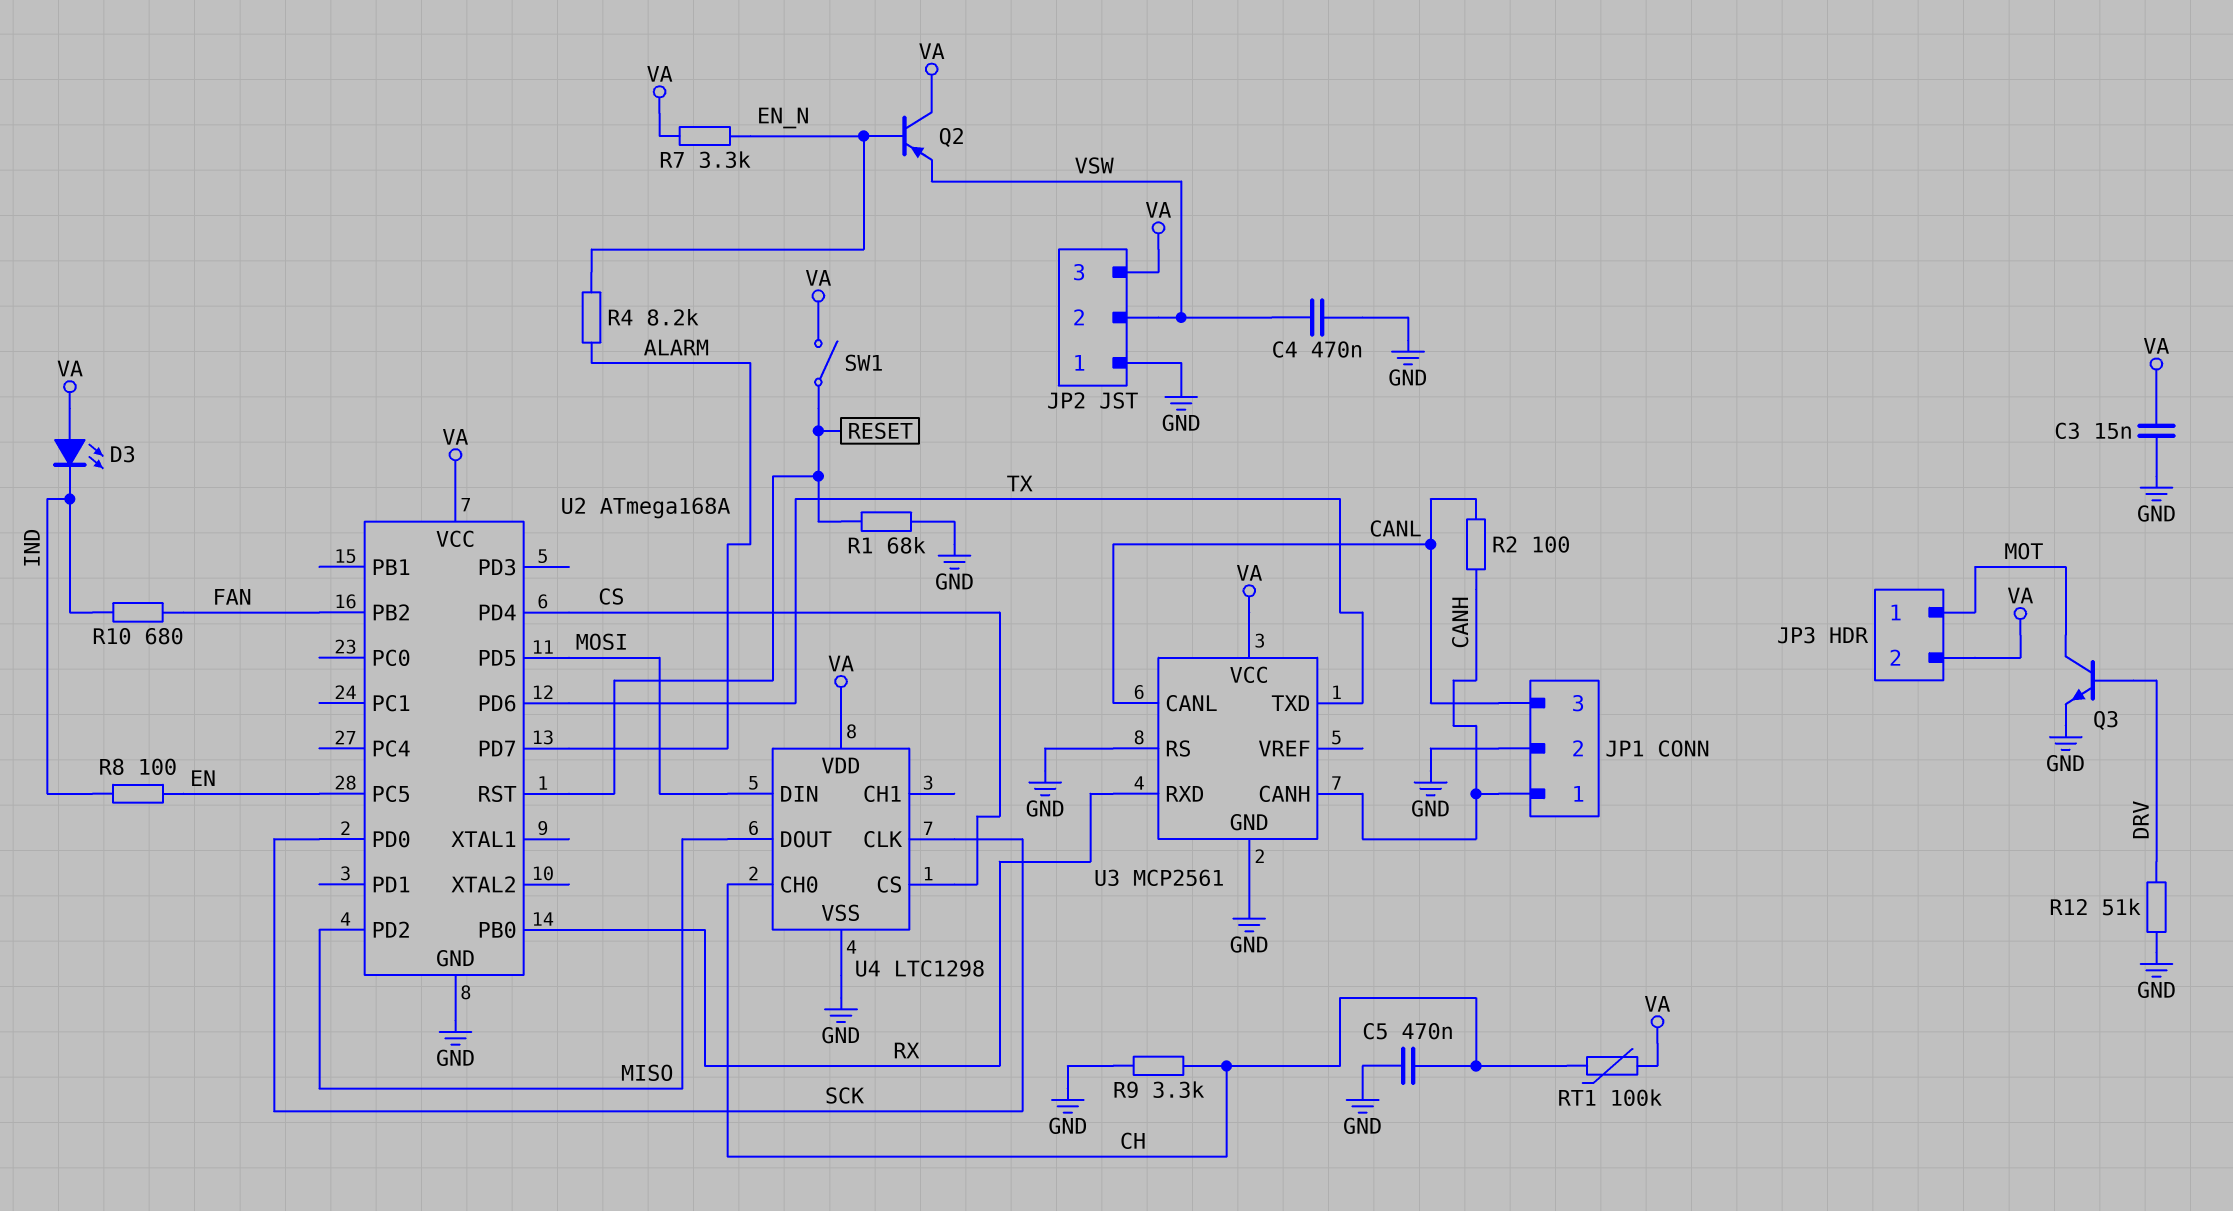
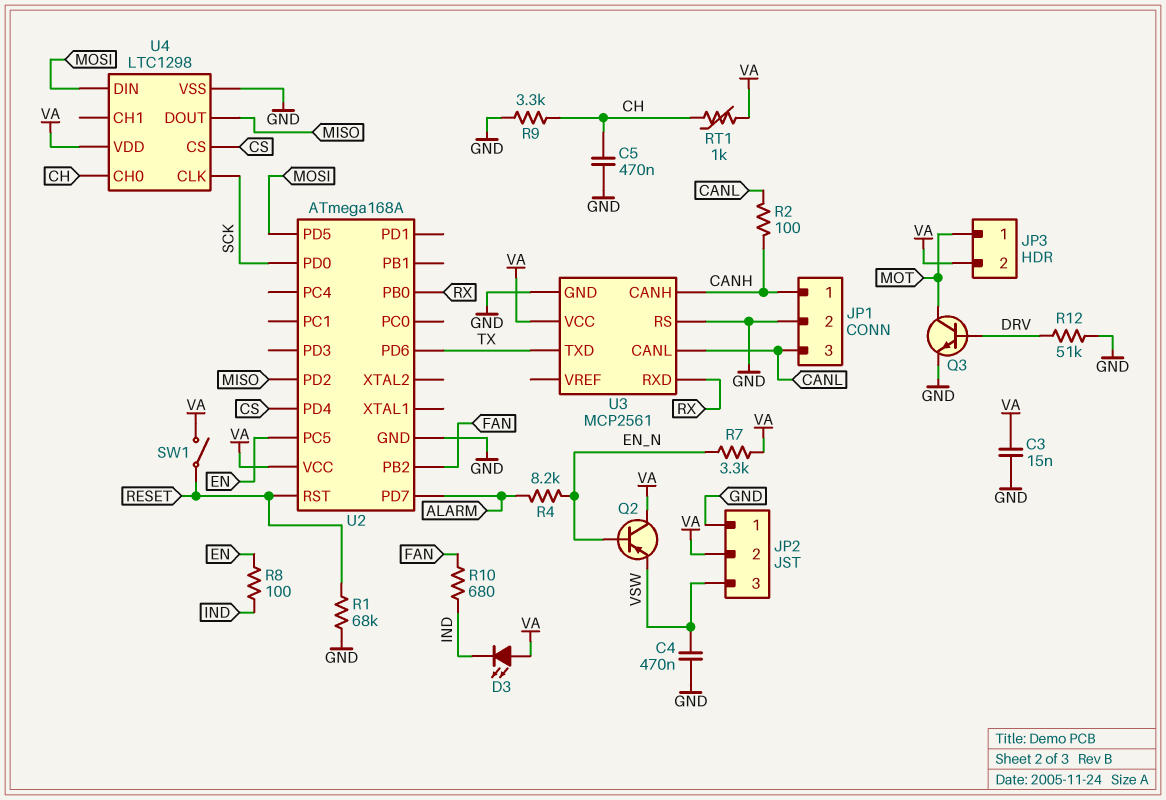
JP2 pin 2: VSW -> VA
JP2 pin 3: VA -> VSW
RT1: 100k (CH, VA) -> 1k (CH, VA)

